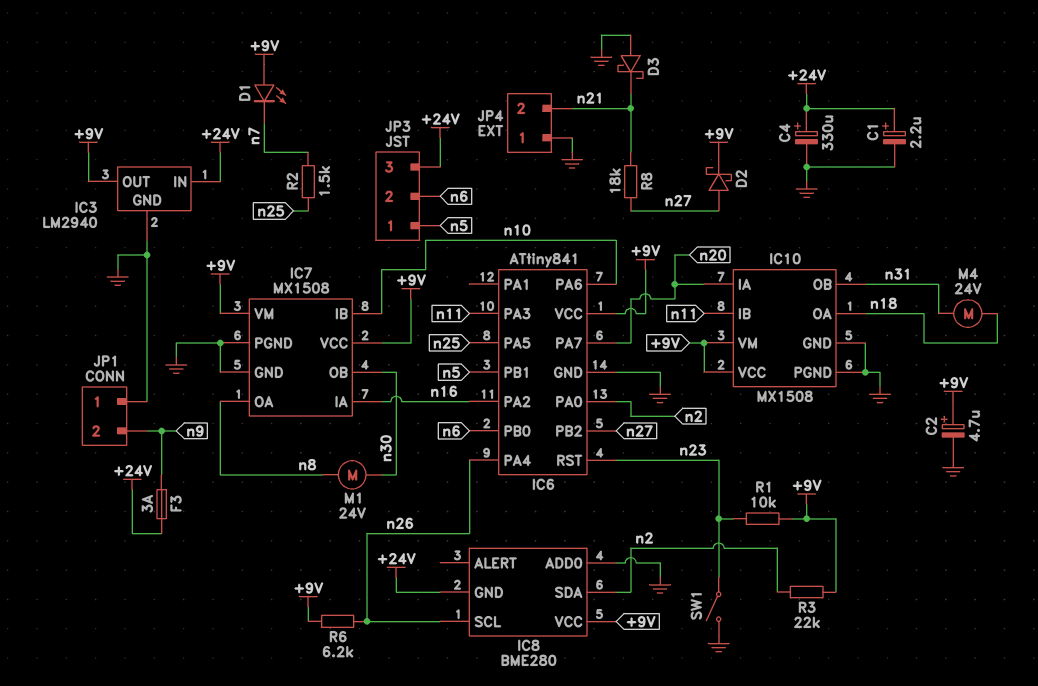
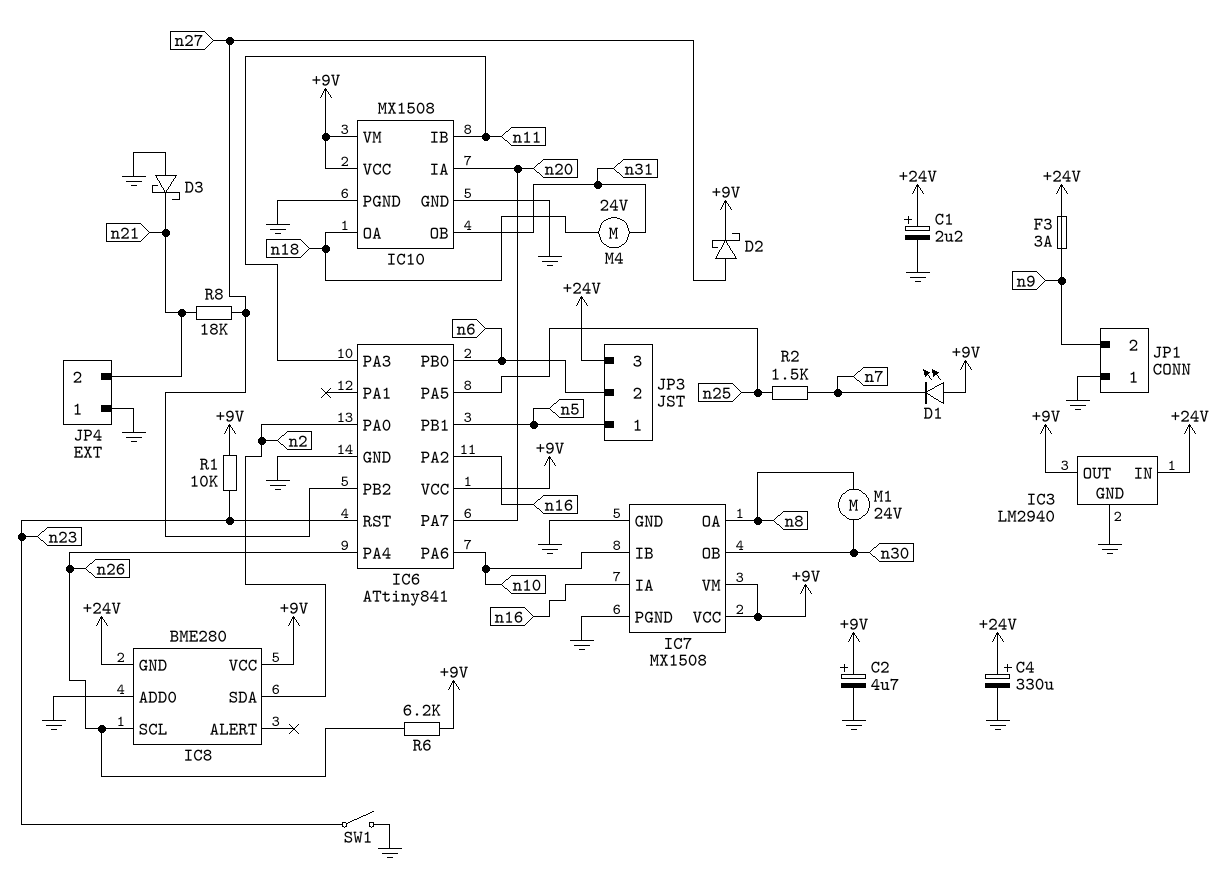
R3: 22k (+9V, n2) -> none

